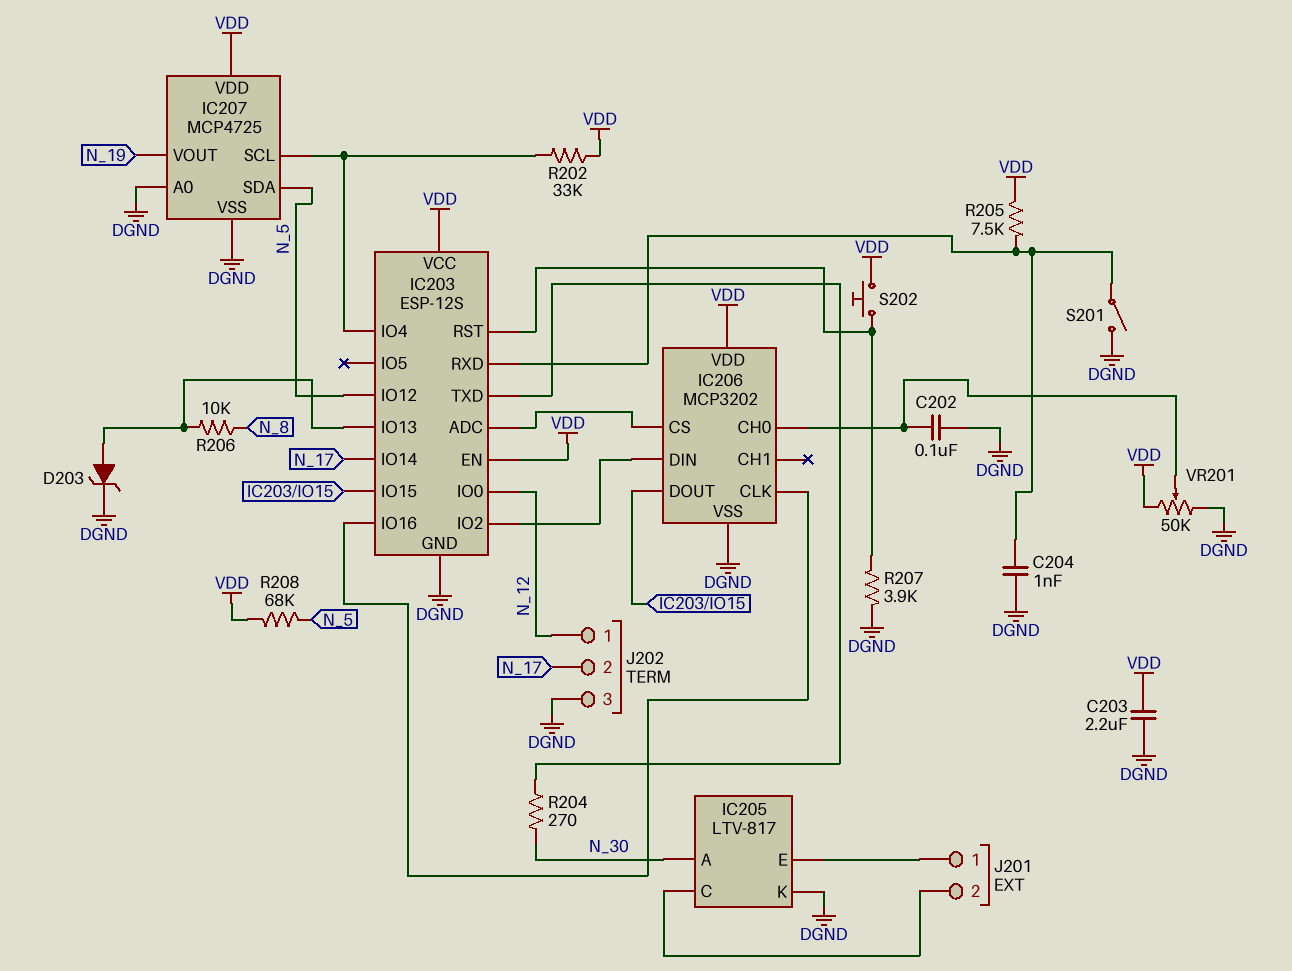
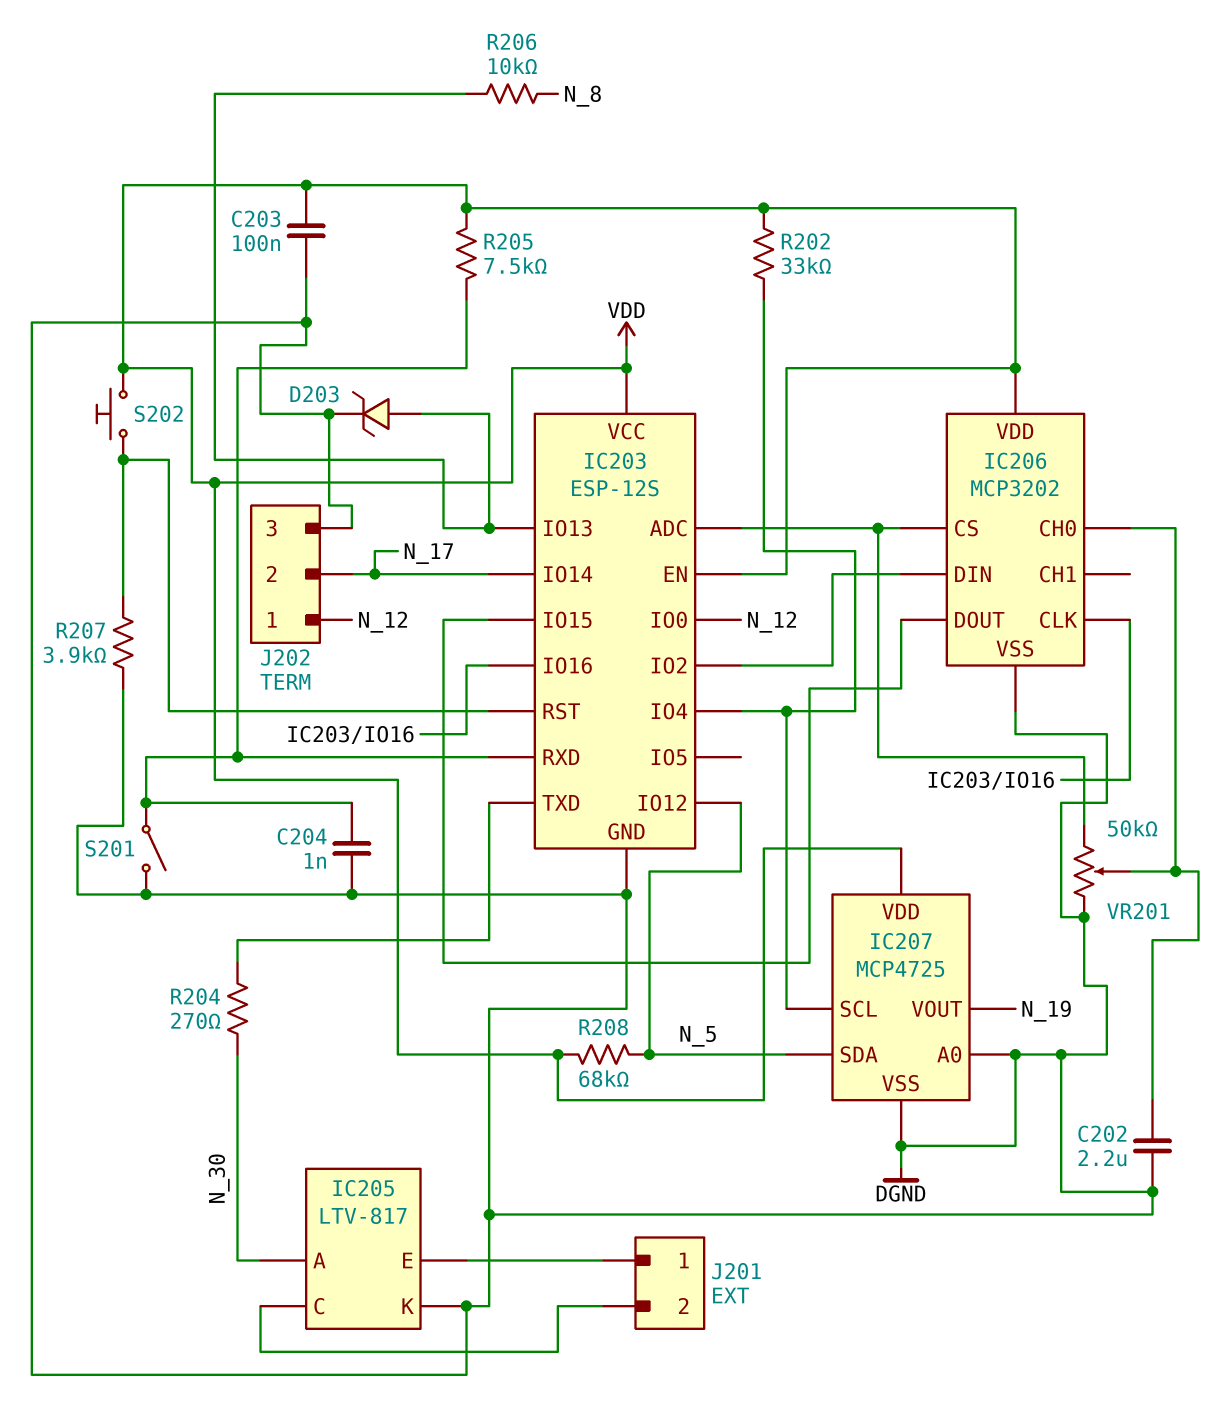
C202: 100nF (DGND, IC206/CH0) -> 2.2uF (DGND, IC206/CH0)
C203: 2.2uF (DGND, VDD) -> 100nF (DGND, VDD)
VR201: 50k (DGND, VDD, wiper IC206/CH0) -> 50k (DGND, IC203/ADC, wiper IC206/CH0)

